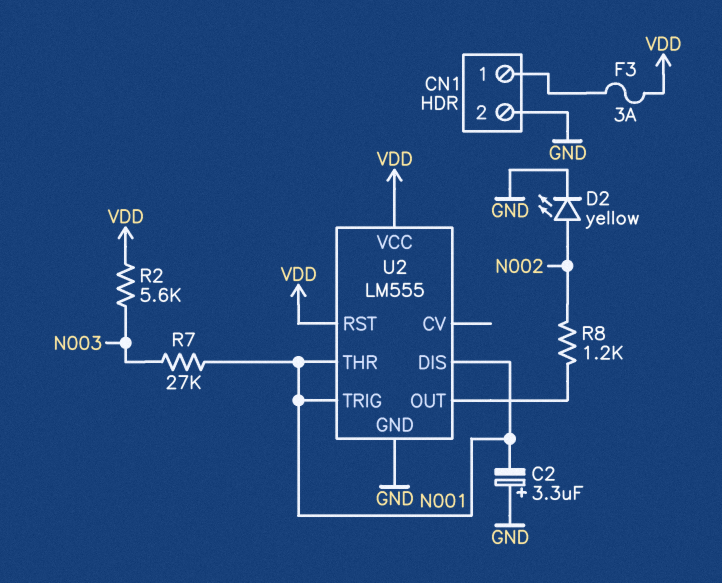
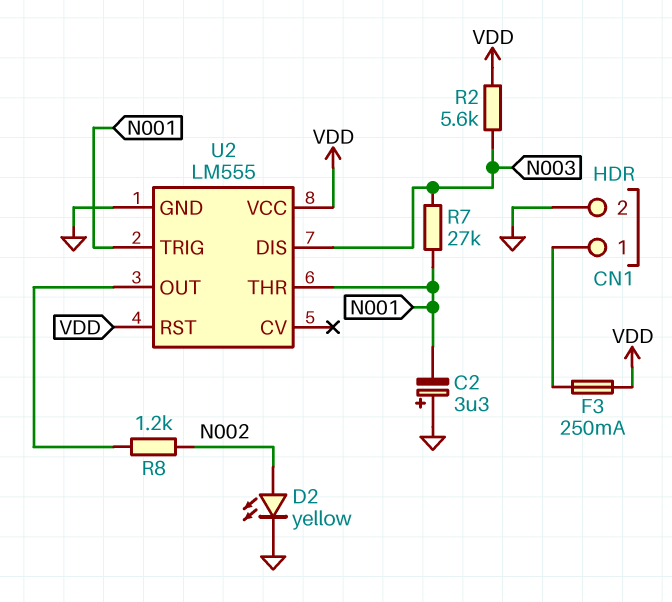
F3: 3A (CN1/1, VDD) -> 250mA (CN1/1, VDD)
U2 pin DIS: N001 -> N003

